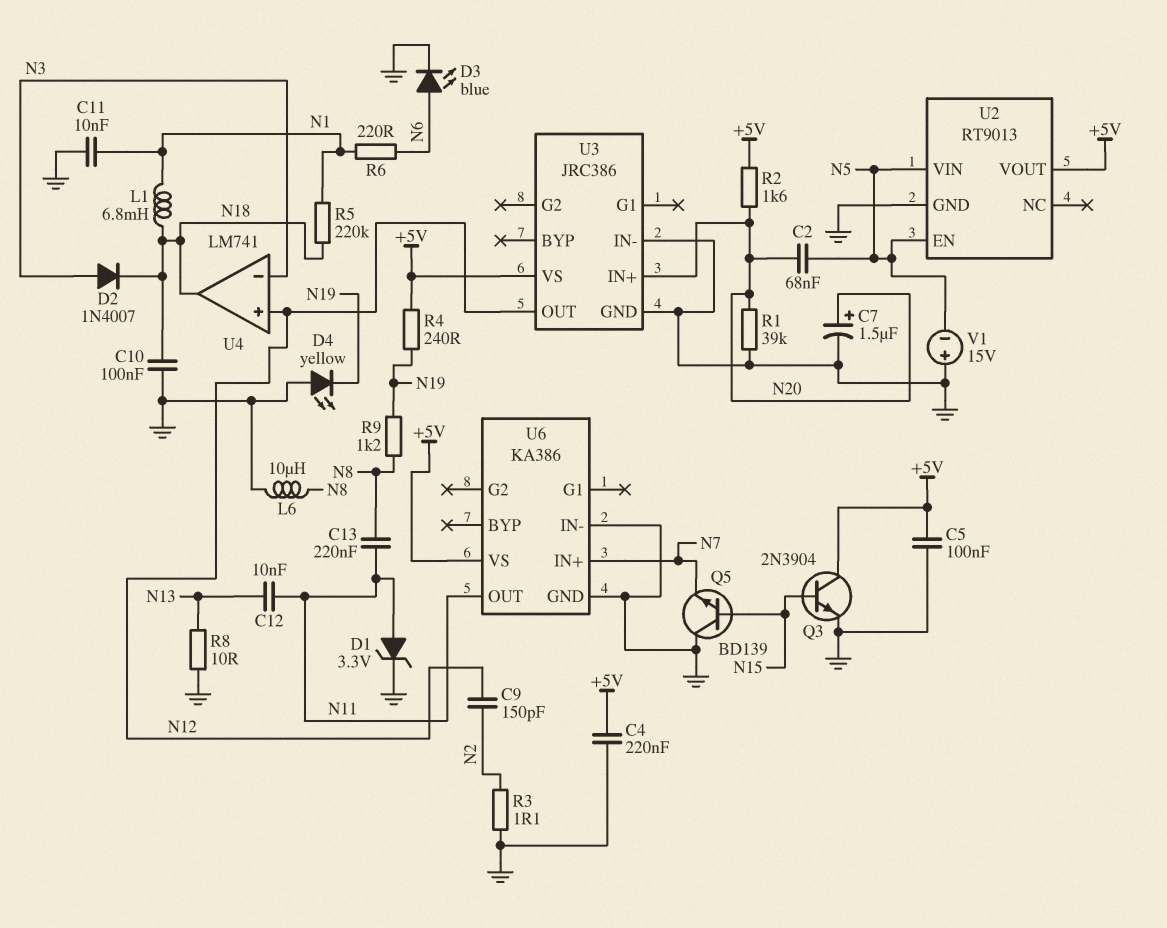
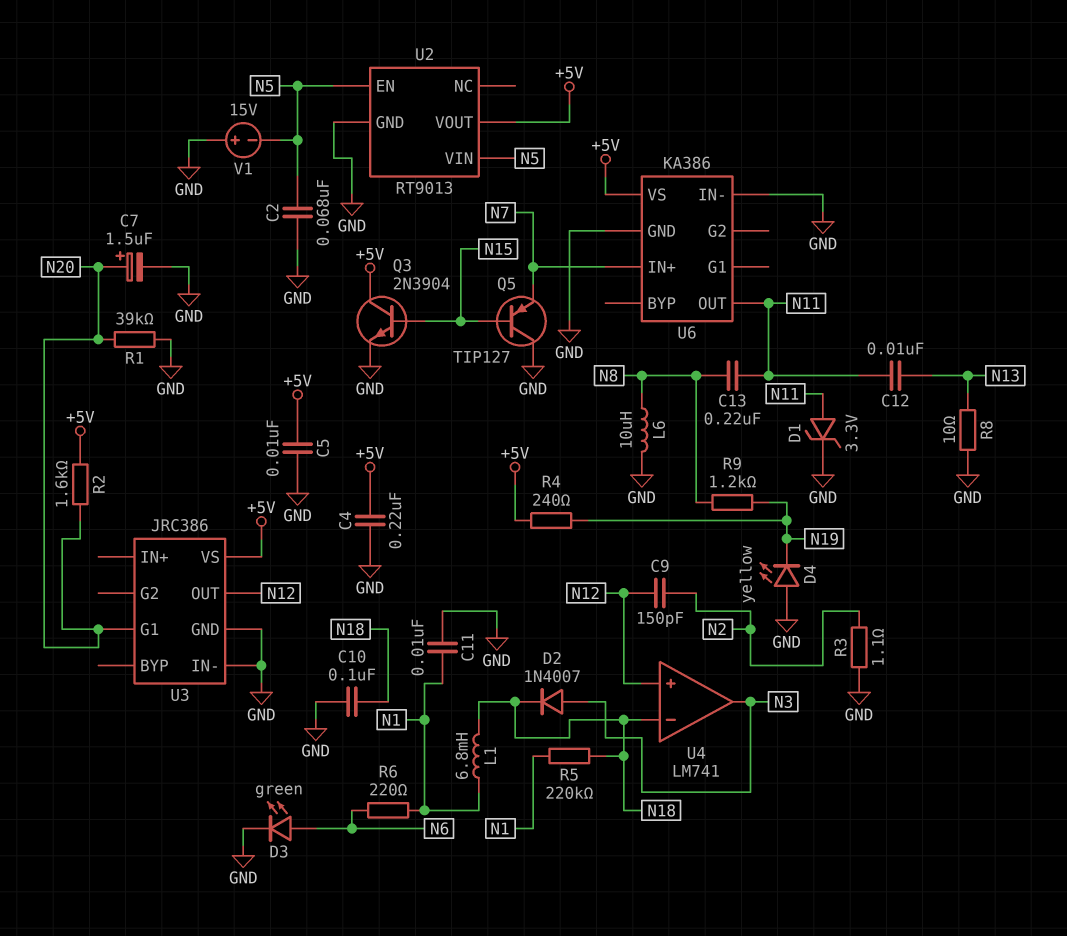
C2: 68nF (N5, N20) -> 68nF (GND, N5)
C5: 100nF (+5V, GND) -> 10nF (+5V, GND)
D3: LED blue (A N6, K GND) -> LED green (A N6, K GND)
Q5: NPN BD139 (B N15, C GND, E N7) -> PNP TIP127 (B N15, C GND, E N7)
U3 pin G1: none -> N20
U3 pin IN+: N20 -> none
U4 pin in-: N3 -> N18
U4 pin out: N18 -> N3

